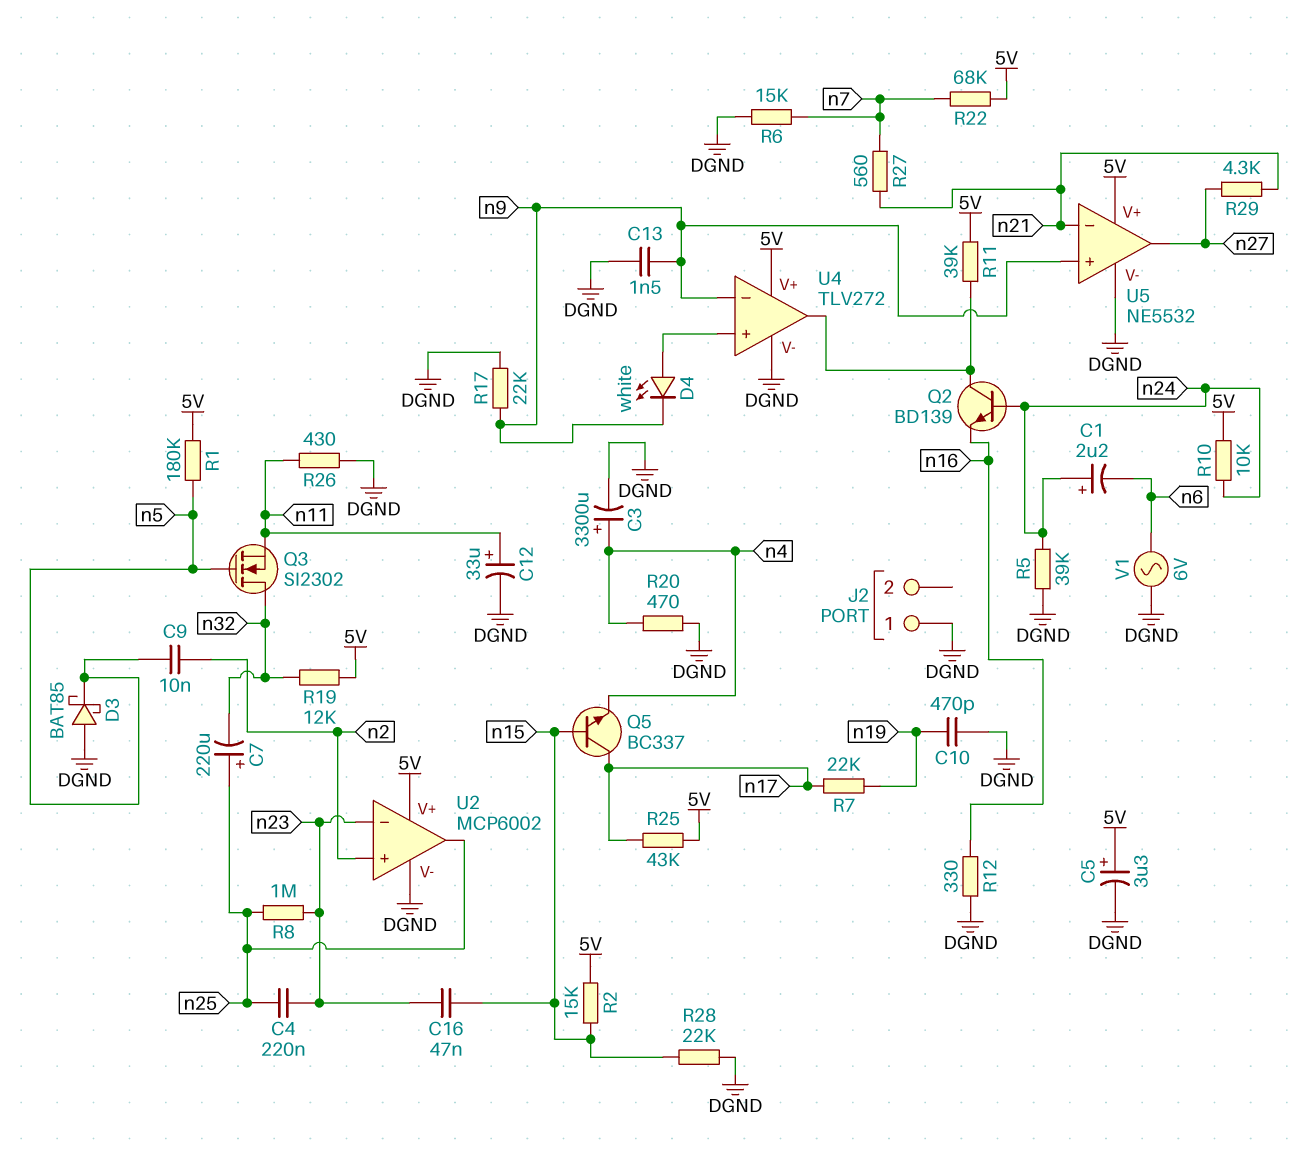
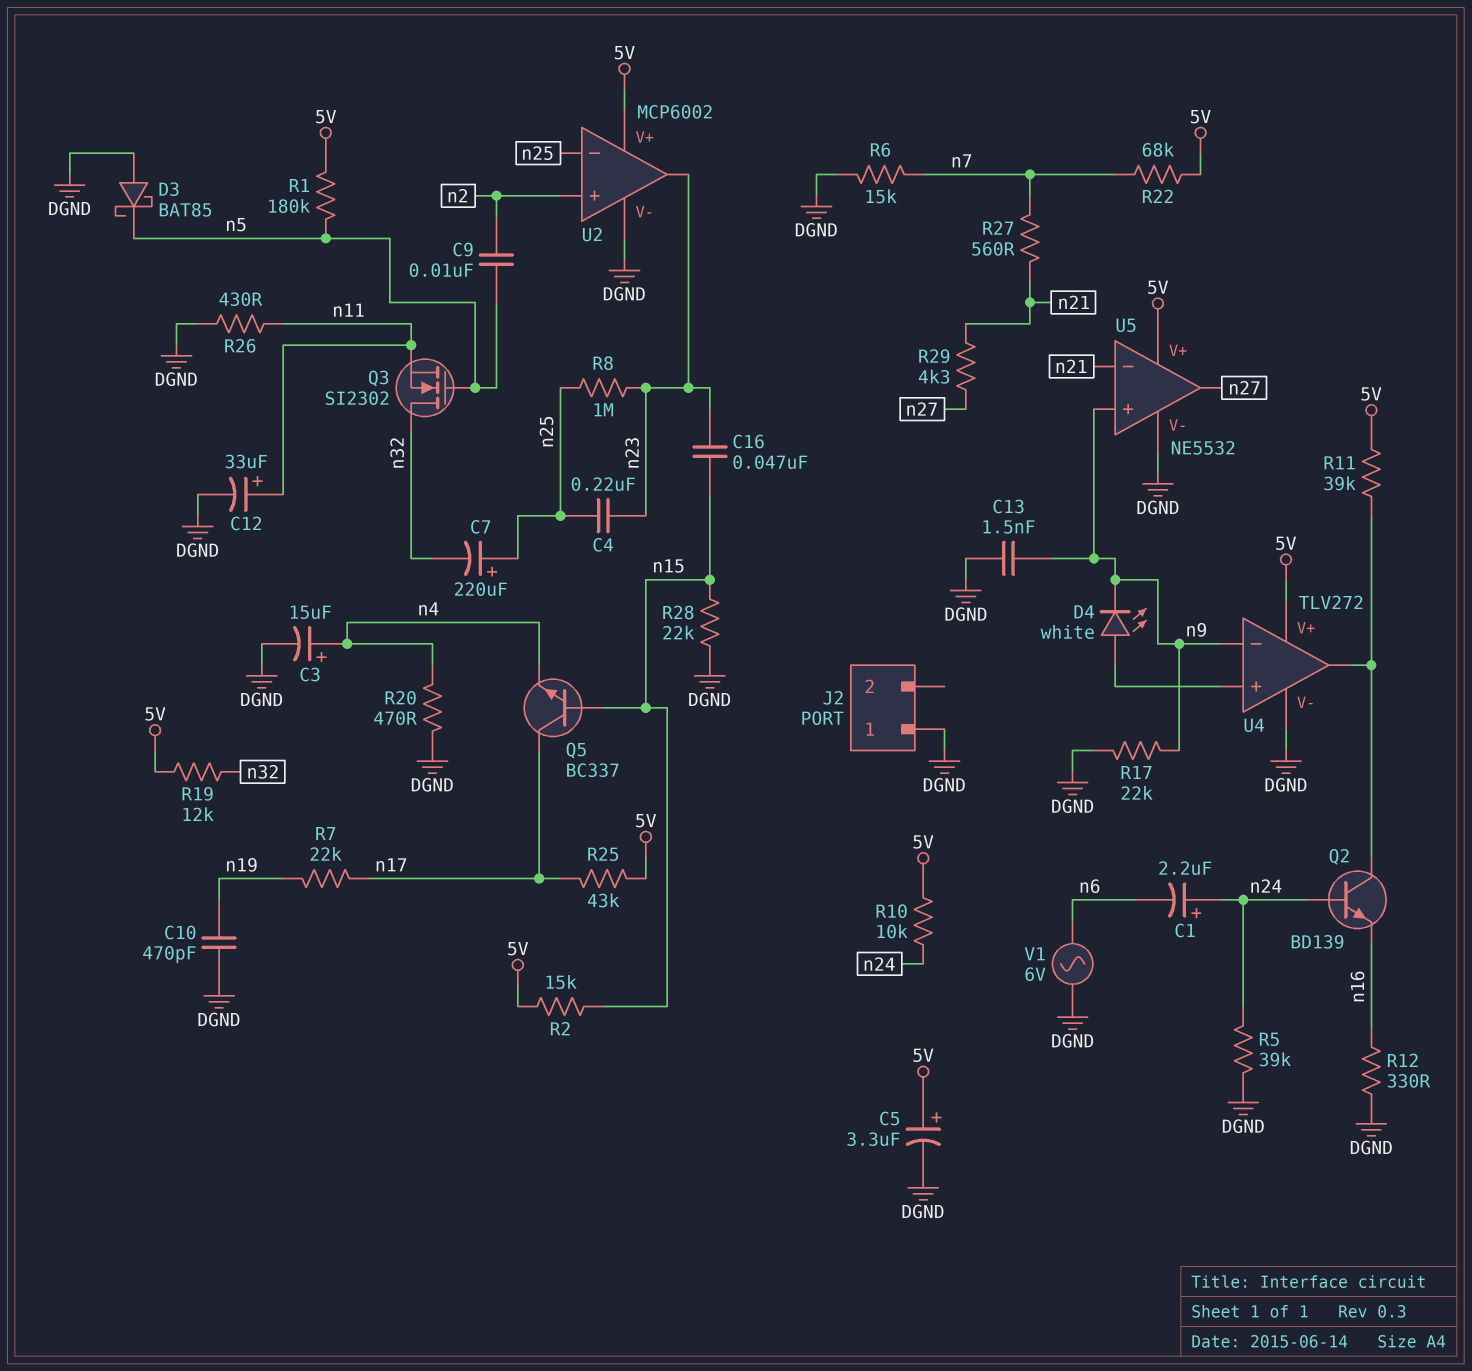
C3: 3300uF (plus n4, minus DGND) -> 15uF (plus n4, minus DGND)
U2 pin in-: n23 -> n25
U2 pin out: n25 -> n23

